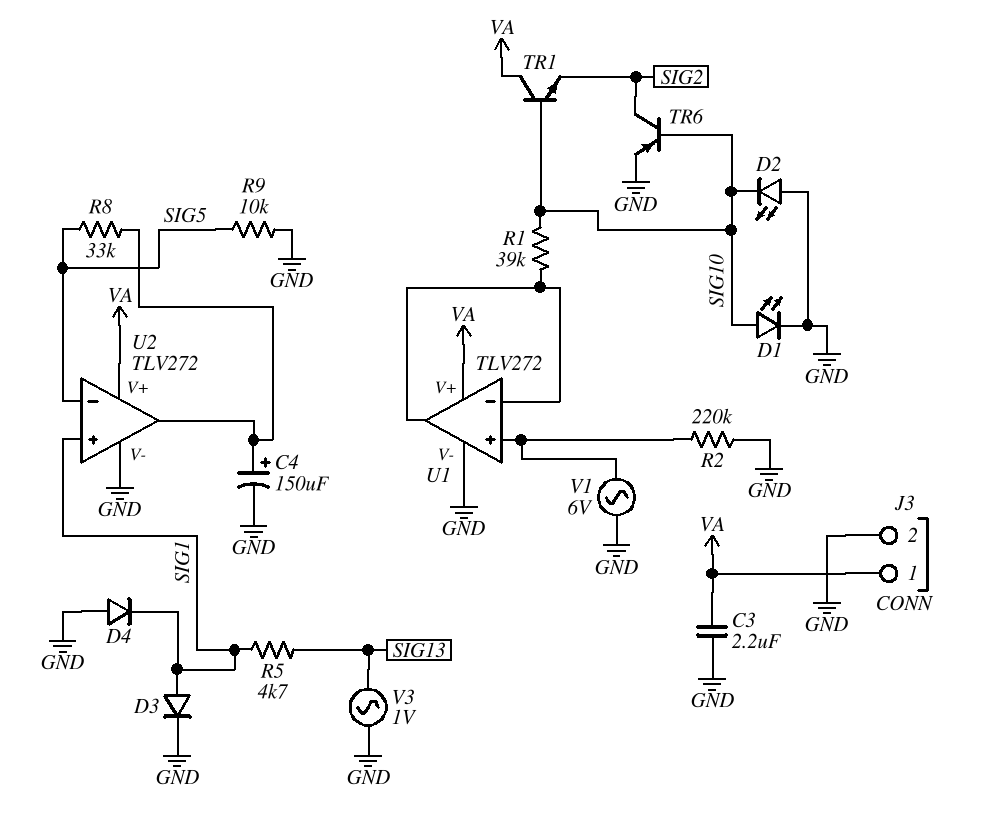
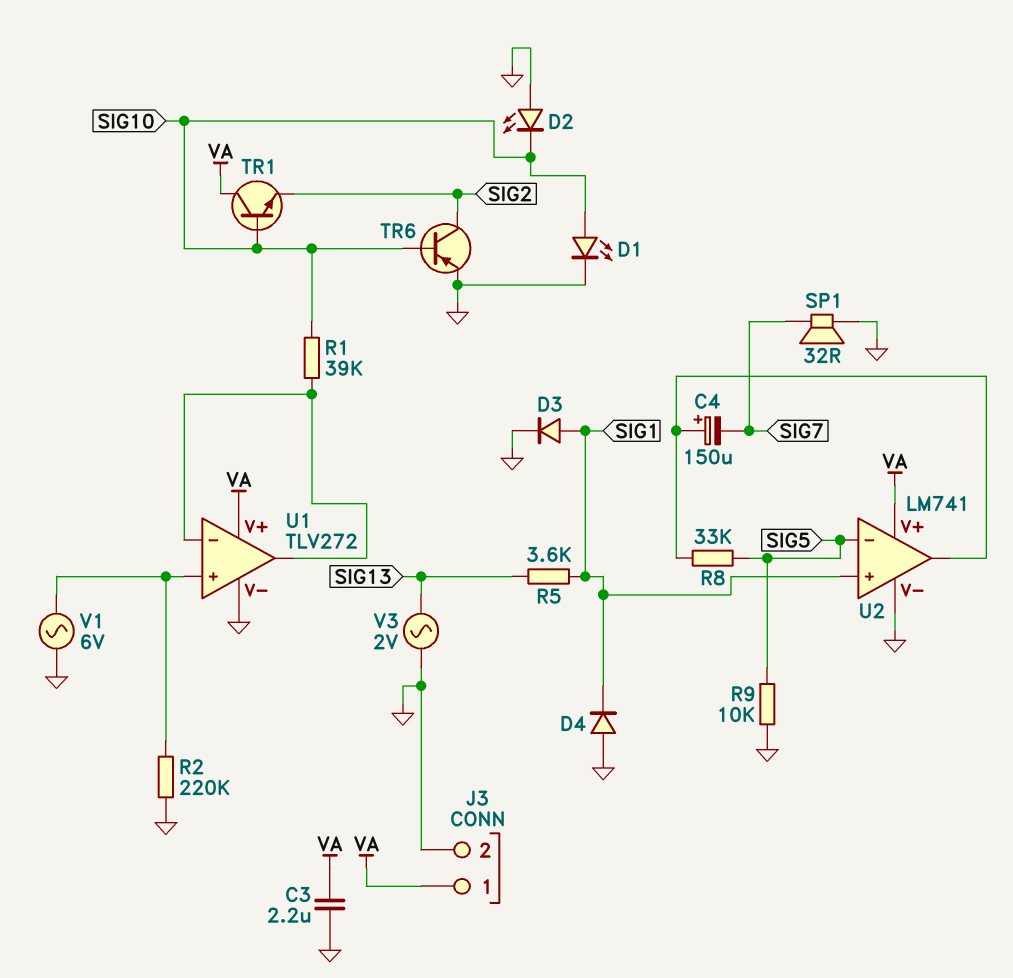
C4: 150uF (plus U2/out, minus GND) -> 150uF (plus U2/out, minus SIG7)
R5: 4.7k (SIG1, SIG13) -> 3.6k (SIG1, SIG13)
SP1: none -> speaker 32R (GND, SIG7)
U2: TLV272 -> LM741
V3: AC 1V (GND, SIG13) -> AC 2V (GND, SIG13)

